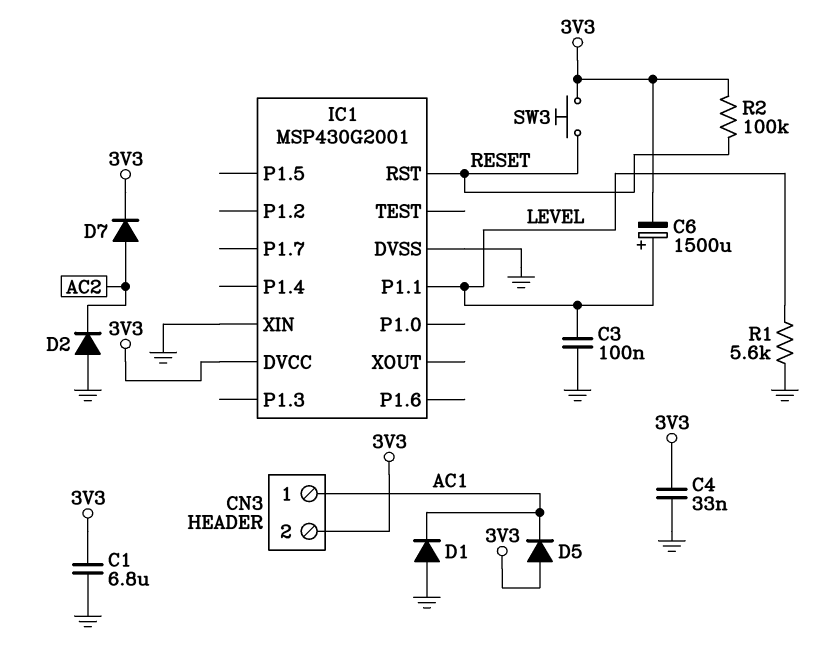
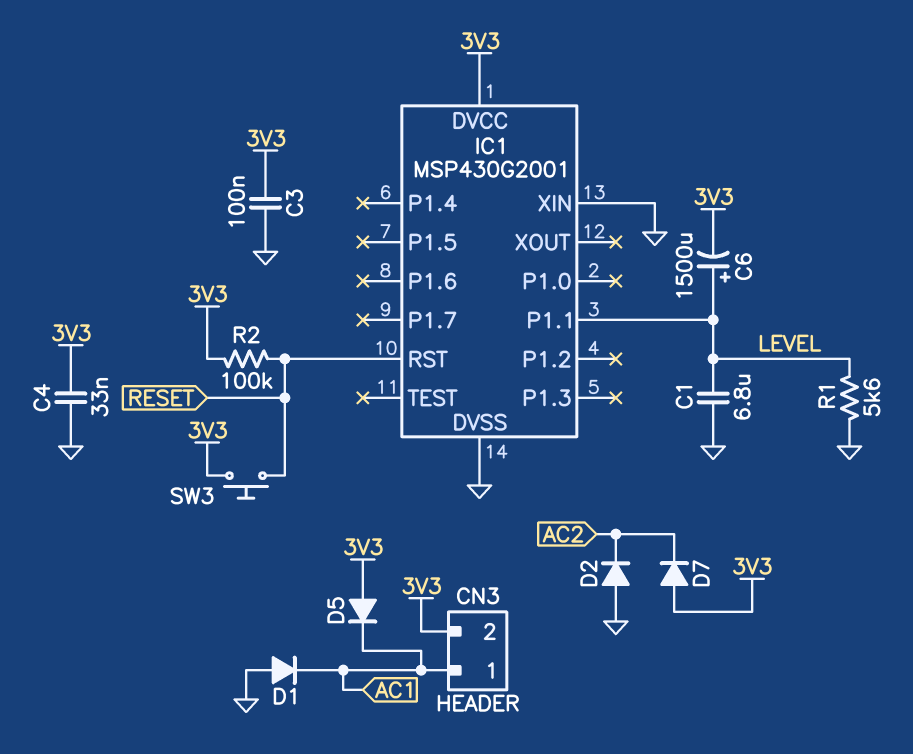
C1: 6.8uF (3V3, GND) -> 6.8uF (GND, LEVEL)
C3: 100nF (GND, LEVEL) -> 100nF (3V3, GND)
D7: diode (A AC2, K 3V3) -> diode (A 3V3, K AC2)

